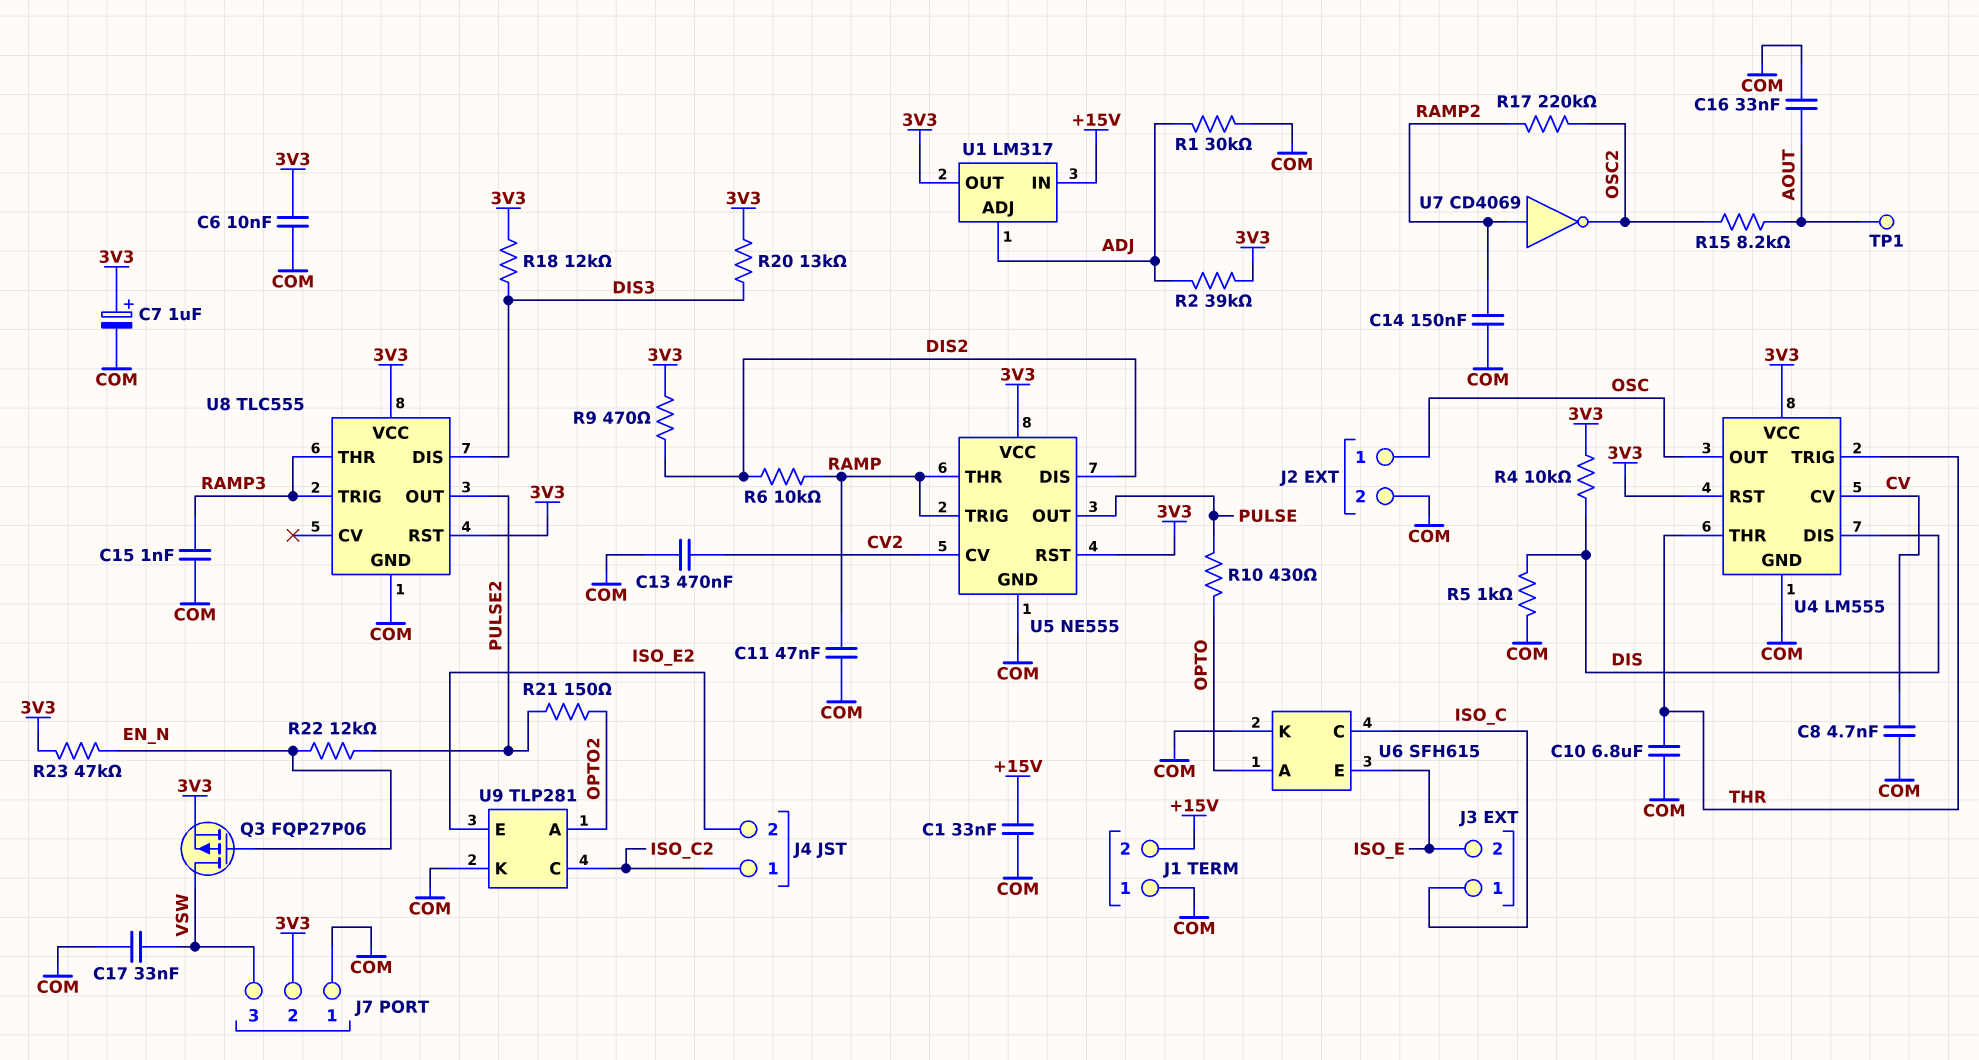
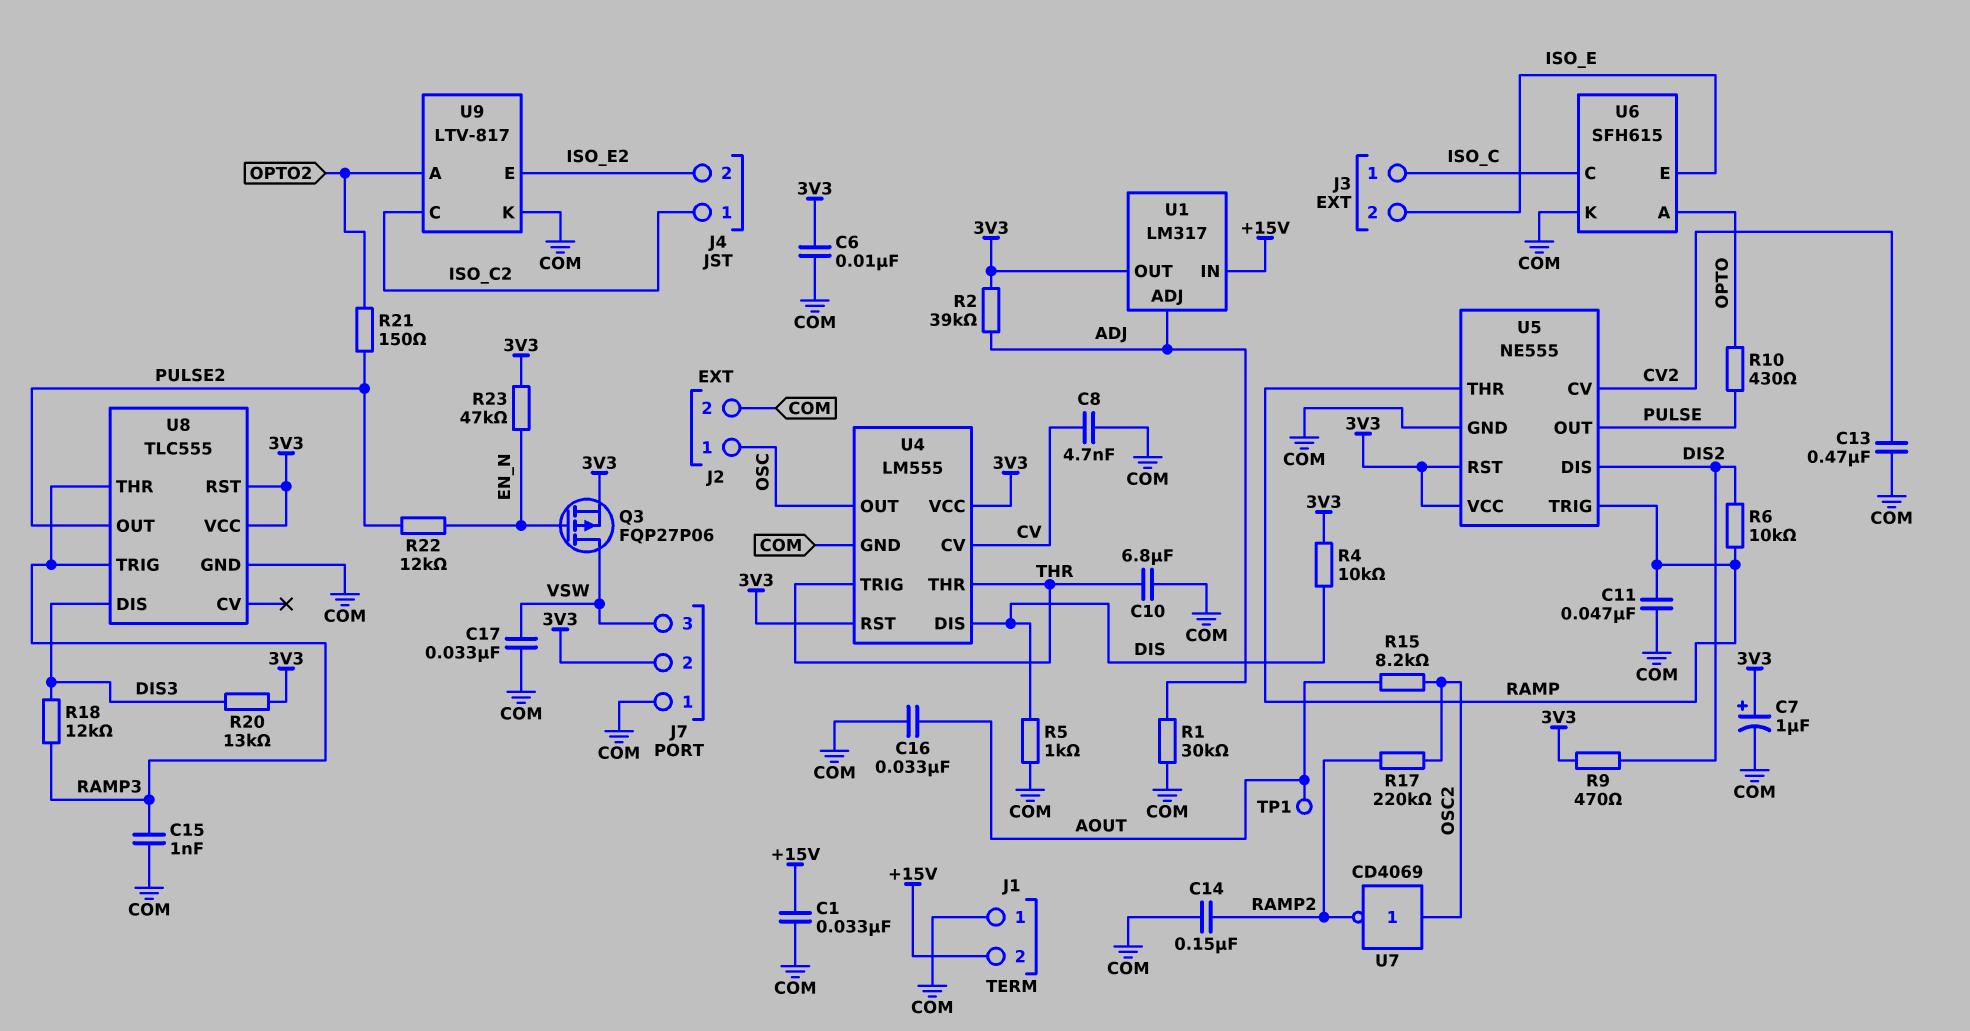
R18: 12k (3V3, DIS3) -> 12k (DIS3, RAMP3)
U7: NOT CD4069 (in RAMP2, out OSC2) -> NOT CD4069 (in OSC2, out RAMP2)
U9: TLP281 -> LTV-817

